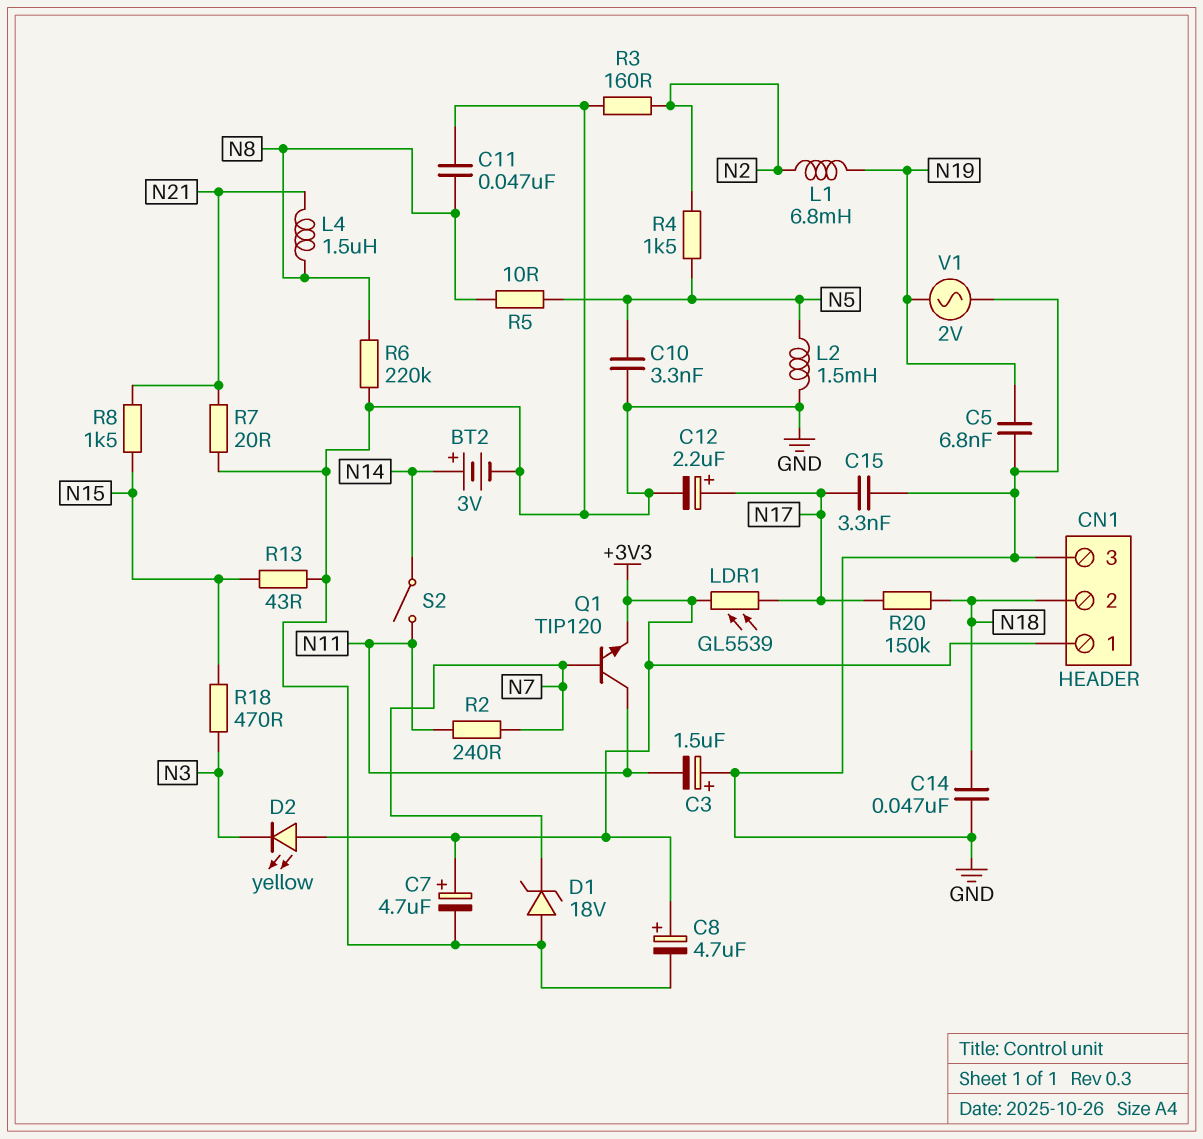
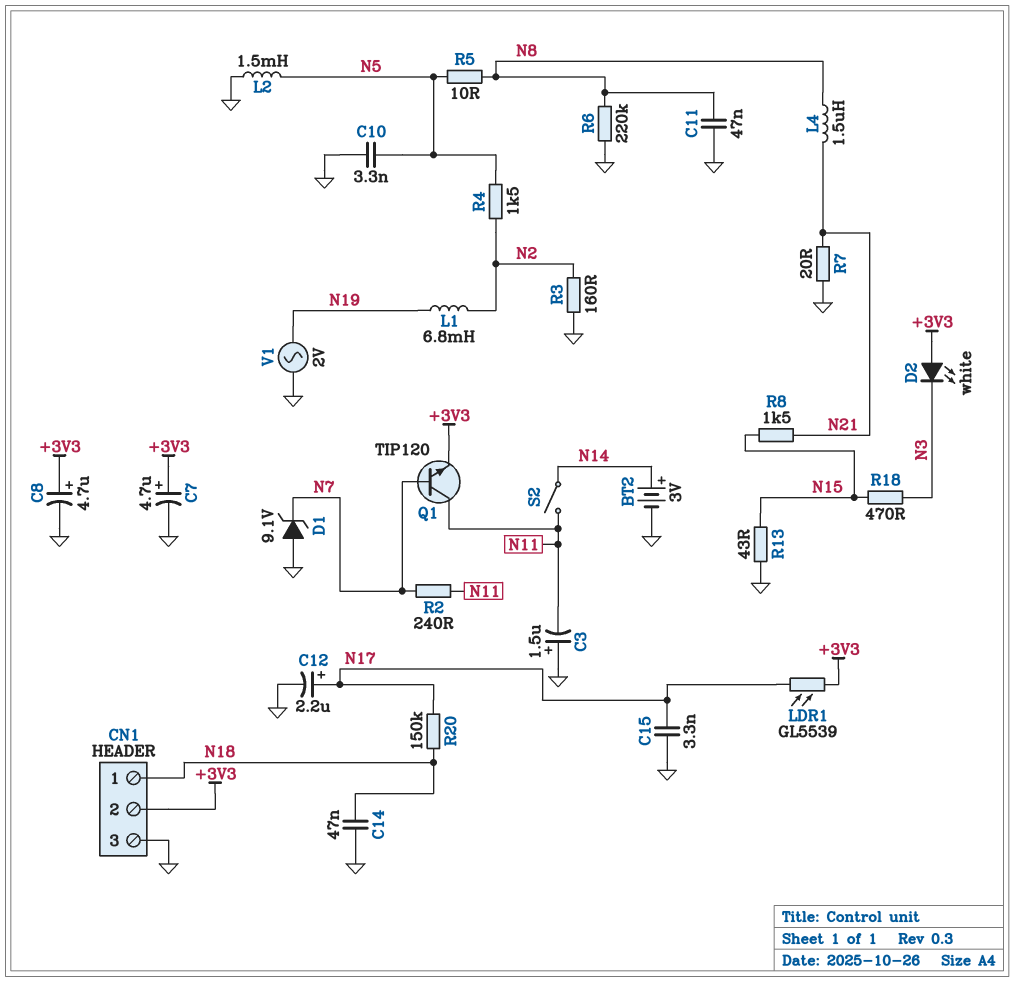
C5: 6.8nF (GND, N19) -> none
CN1 pin 1: +3V3 -> N18
CN1 pin 2: N18 -> +3V3
D1: zener 18V (A GND, K N7) -> zener 9.1V (A GND, K N7)
D2: LED yellow (A +3V3, K N3) -> LED white (A +3V3, K N3)

